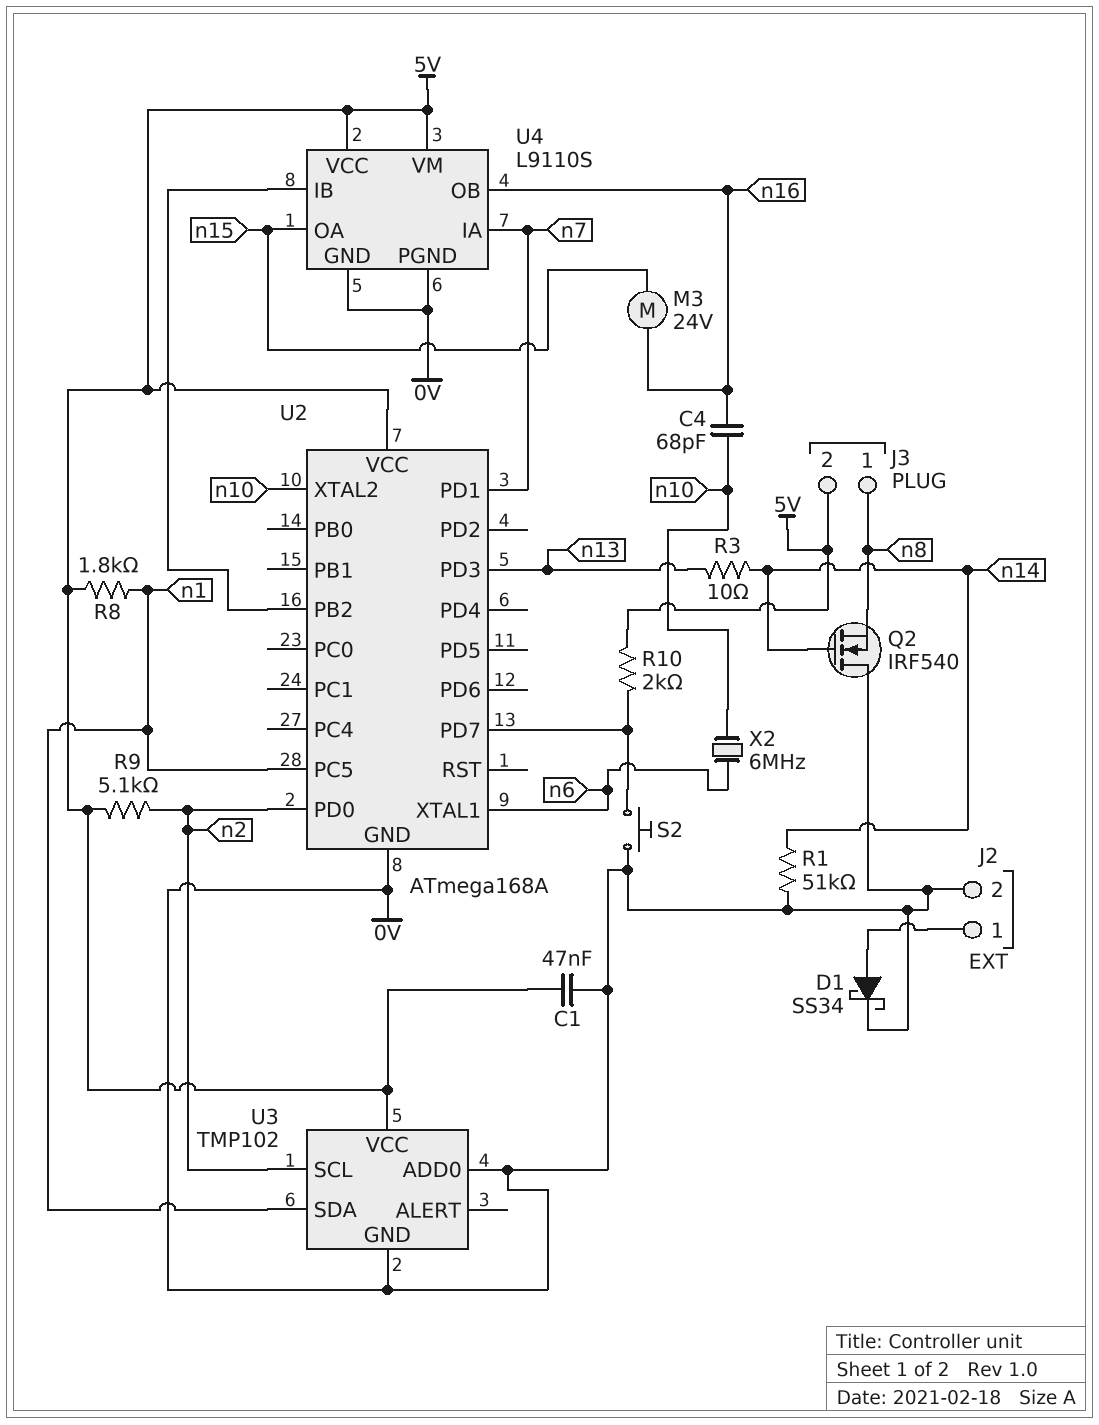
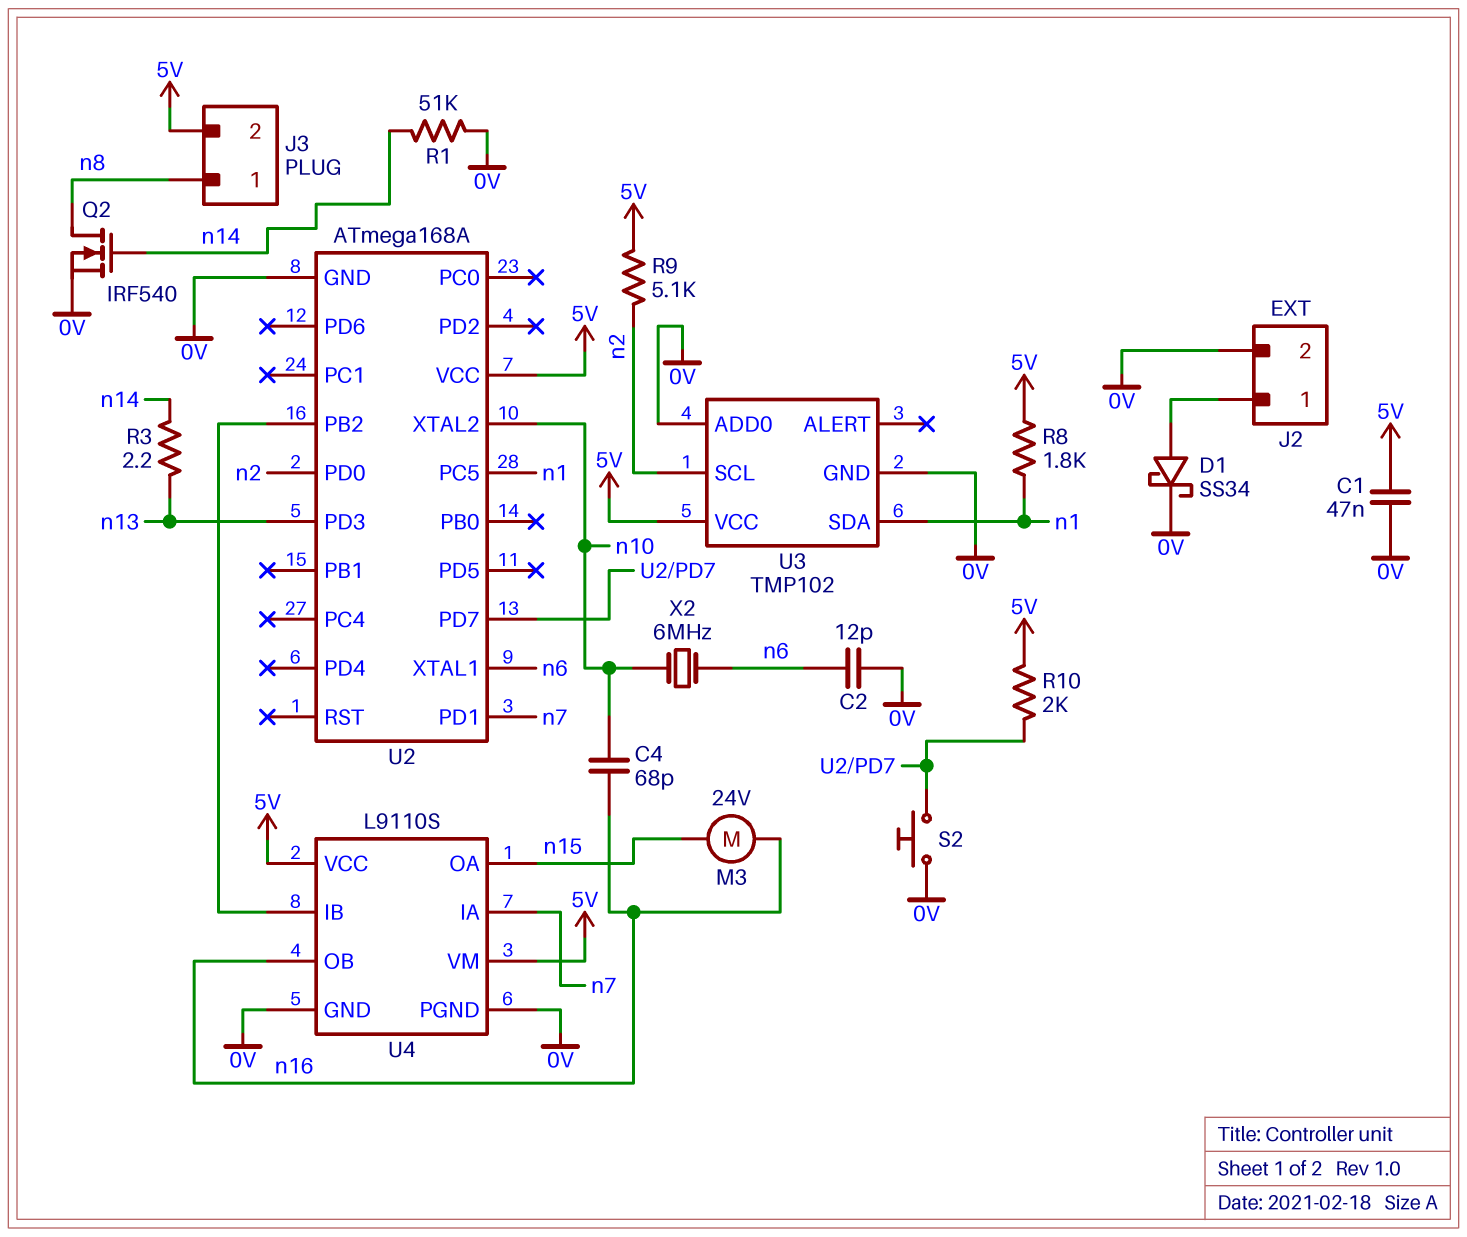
C2: none -> 12pF (0V, n6)
Q2: NMOS IRF540 (G n14, D 0V, S n8) -> NMOS IRF540 (G n14, D n8, S 0V)
R3: 10 (n13, n14) -> 2.2 (n13, n14)

